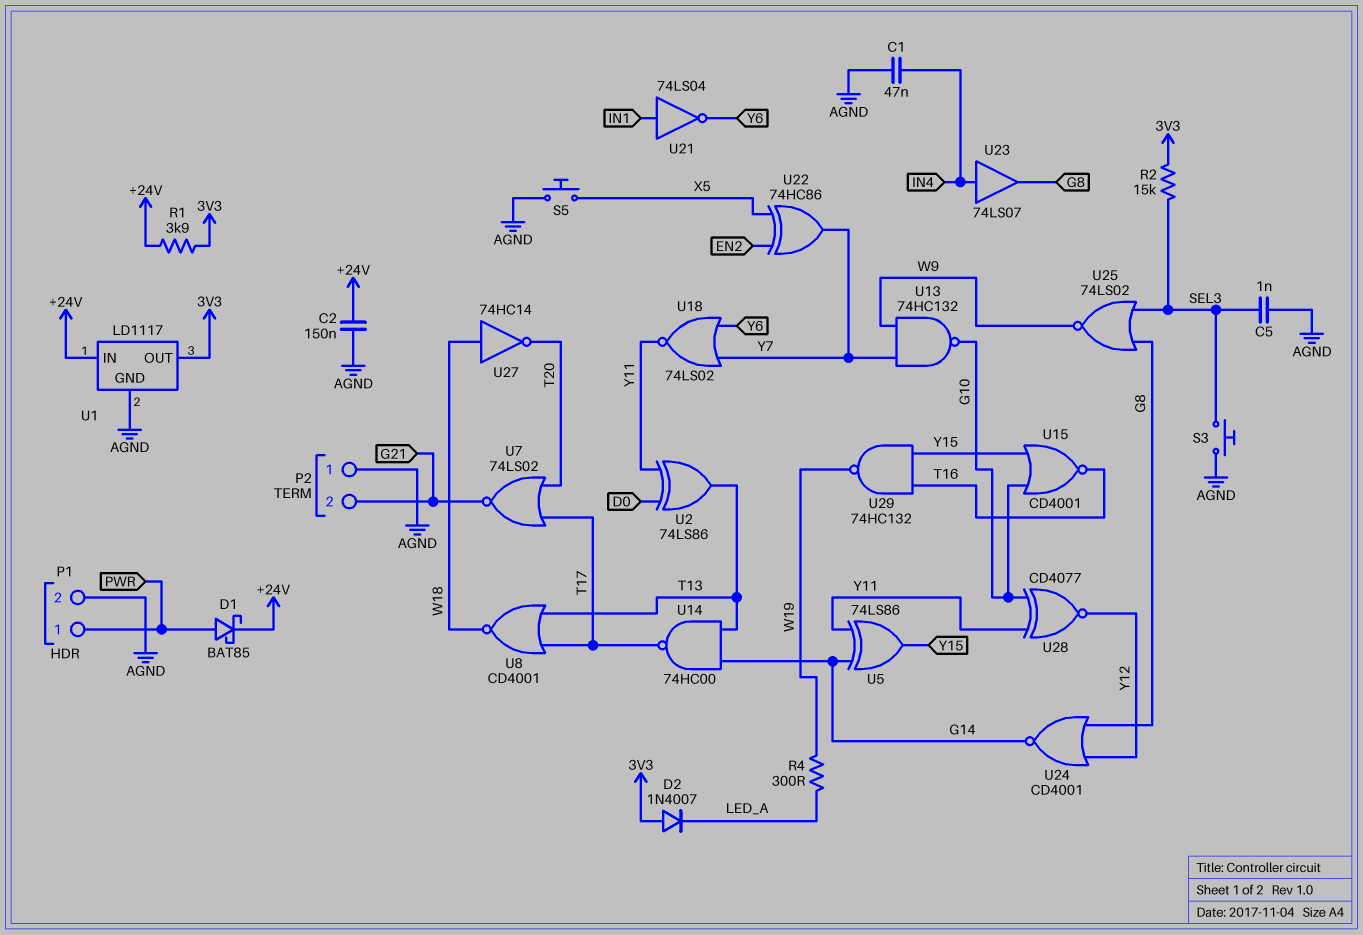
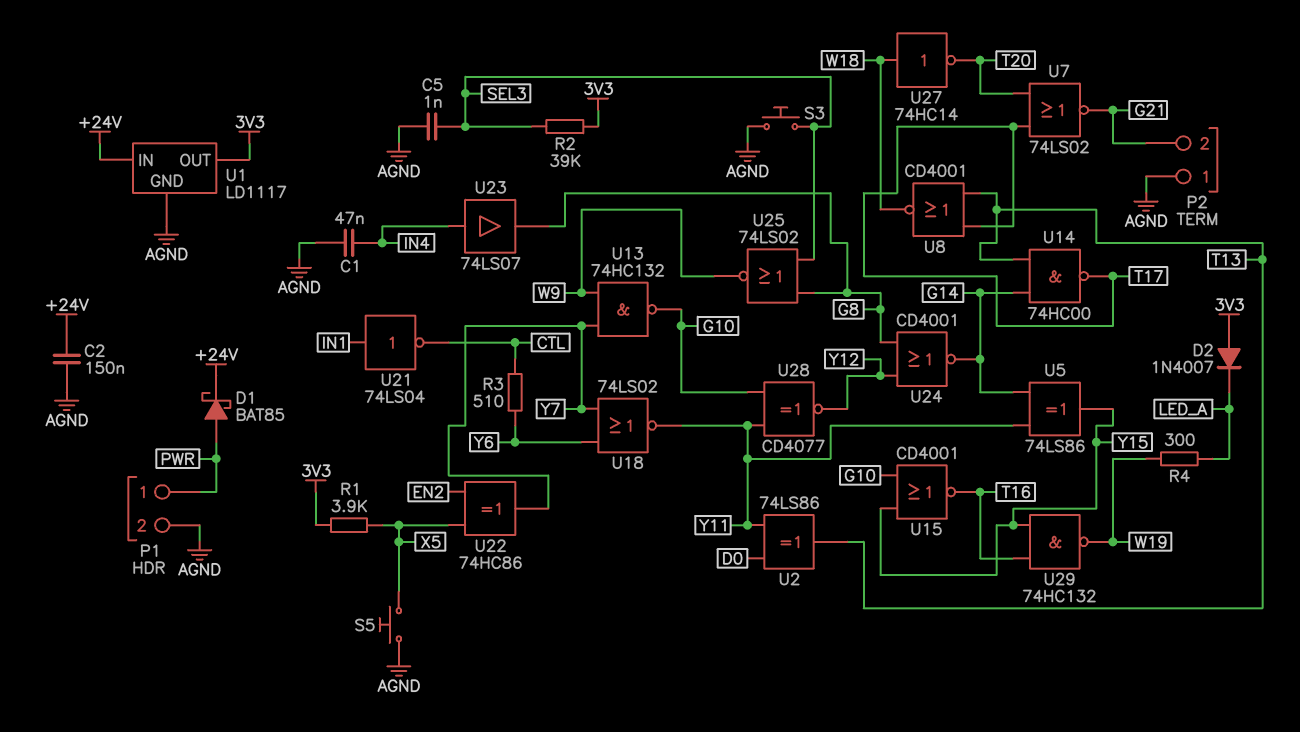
R1: 3.9k (+24V, 3V3) -> 3.9k (3V3, X5)
R2: 15k (3V3, SEL3) -> 39k (3V3, SEL3)
R3: none -> 510 (CTL, Y6)
U21: NOT 74LS04 (in IN1, out Y6) -> NOT 74LS04 (in IN1, out CTL)

